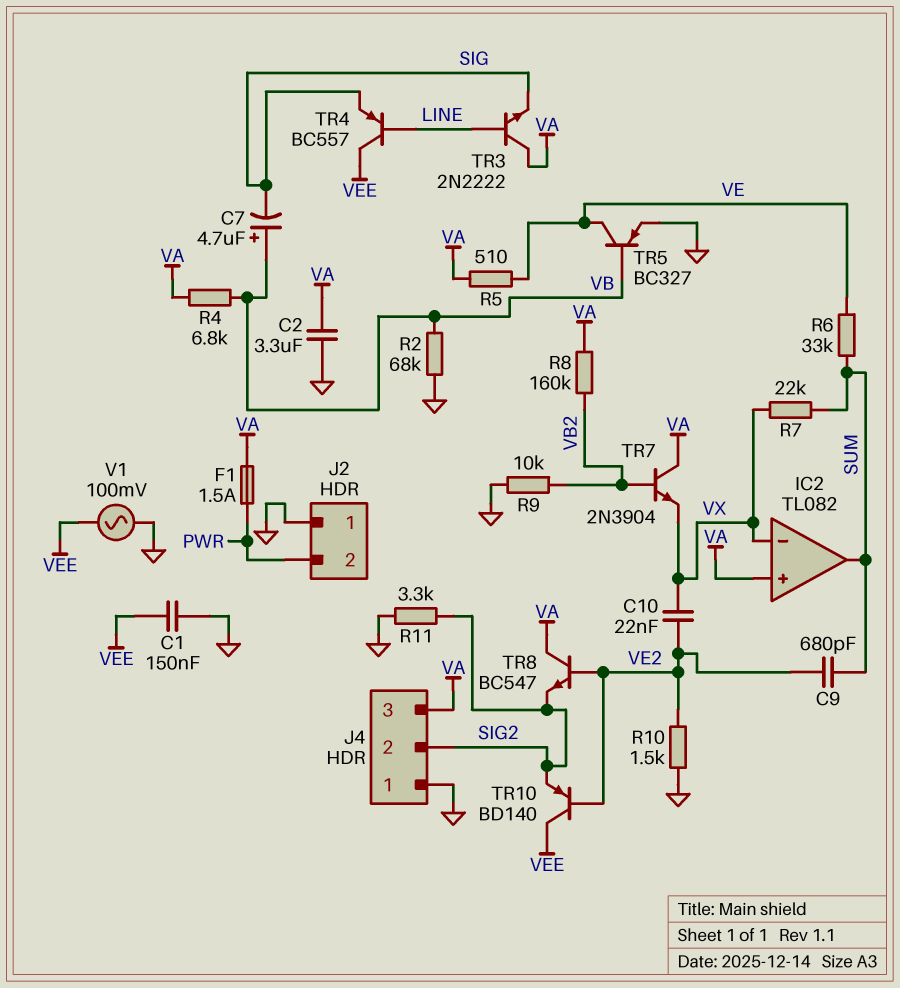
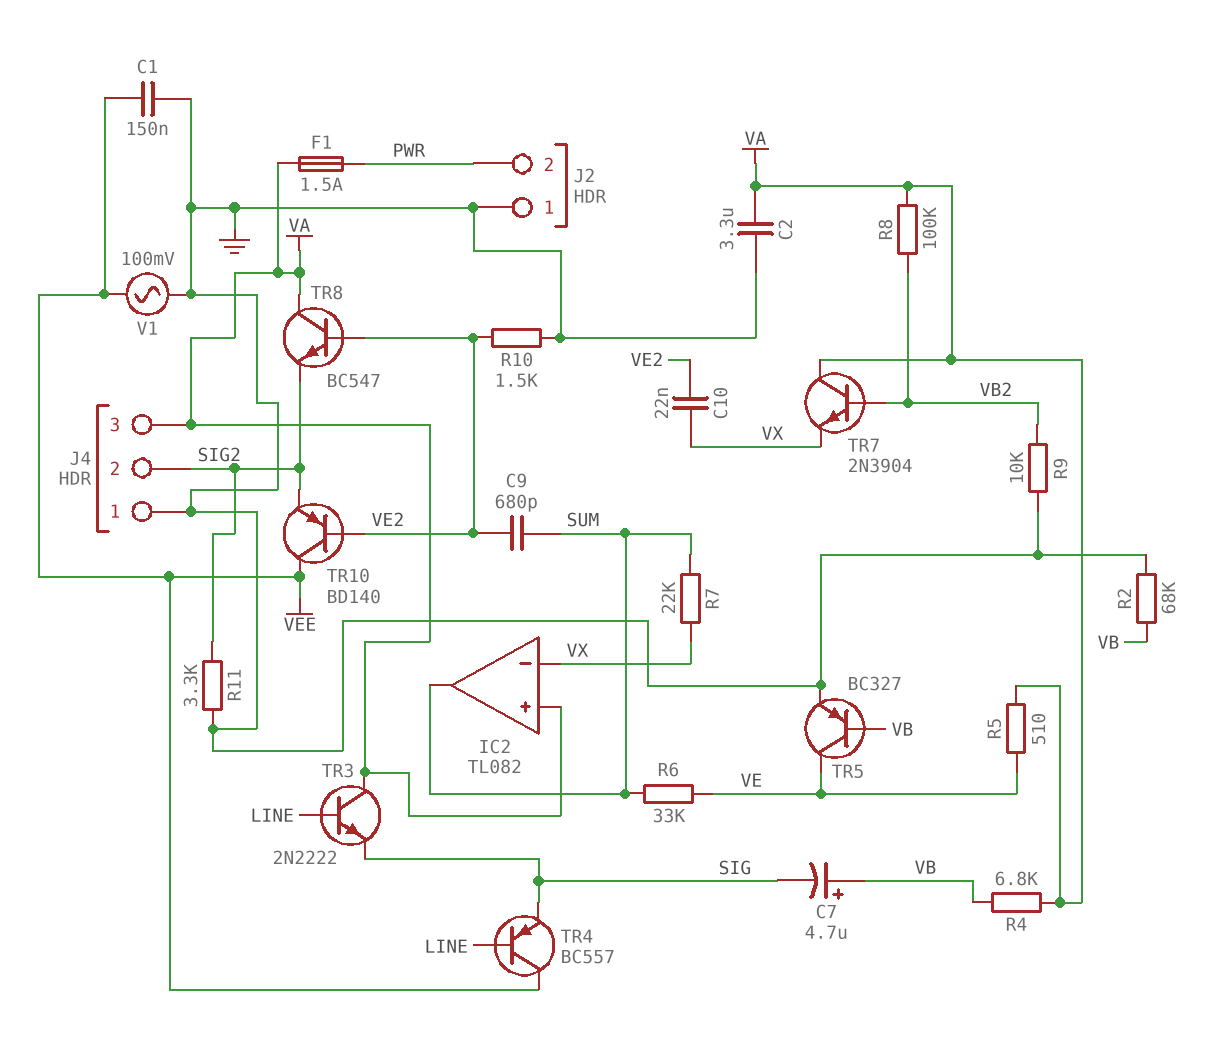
R8: 160k (VA, VB2) -> 100k (VA, VB2)

